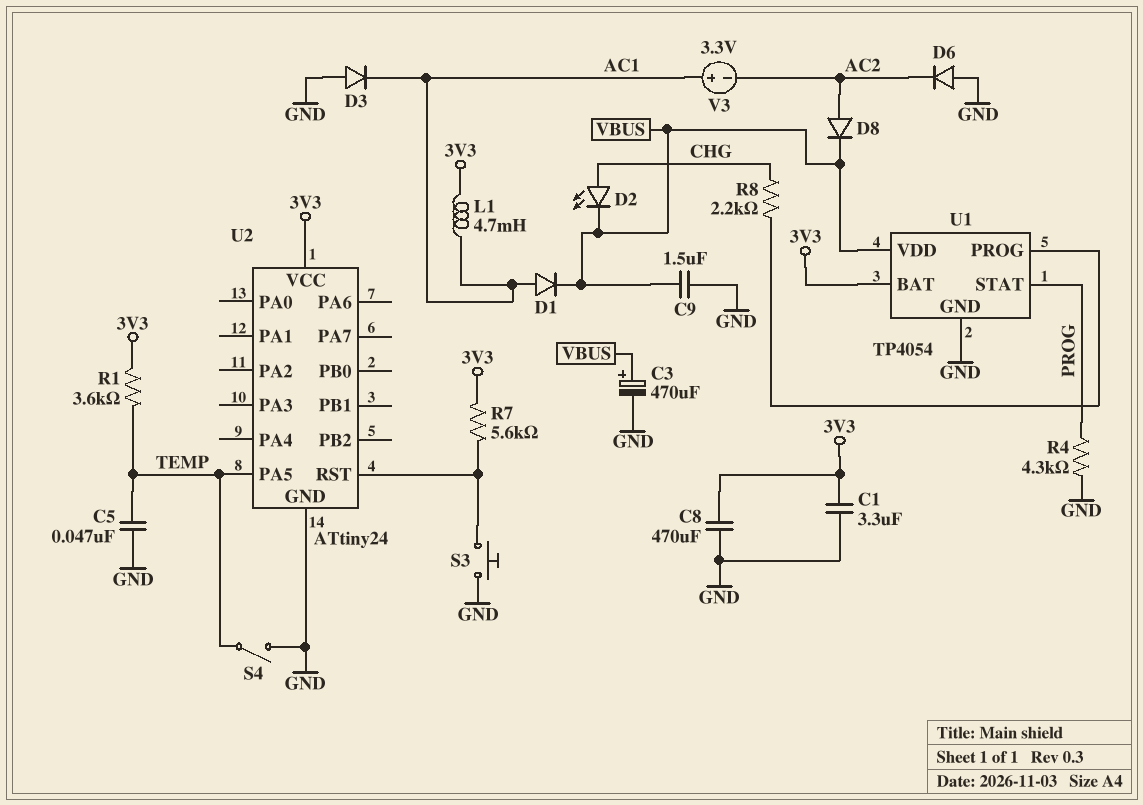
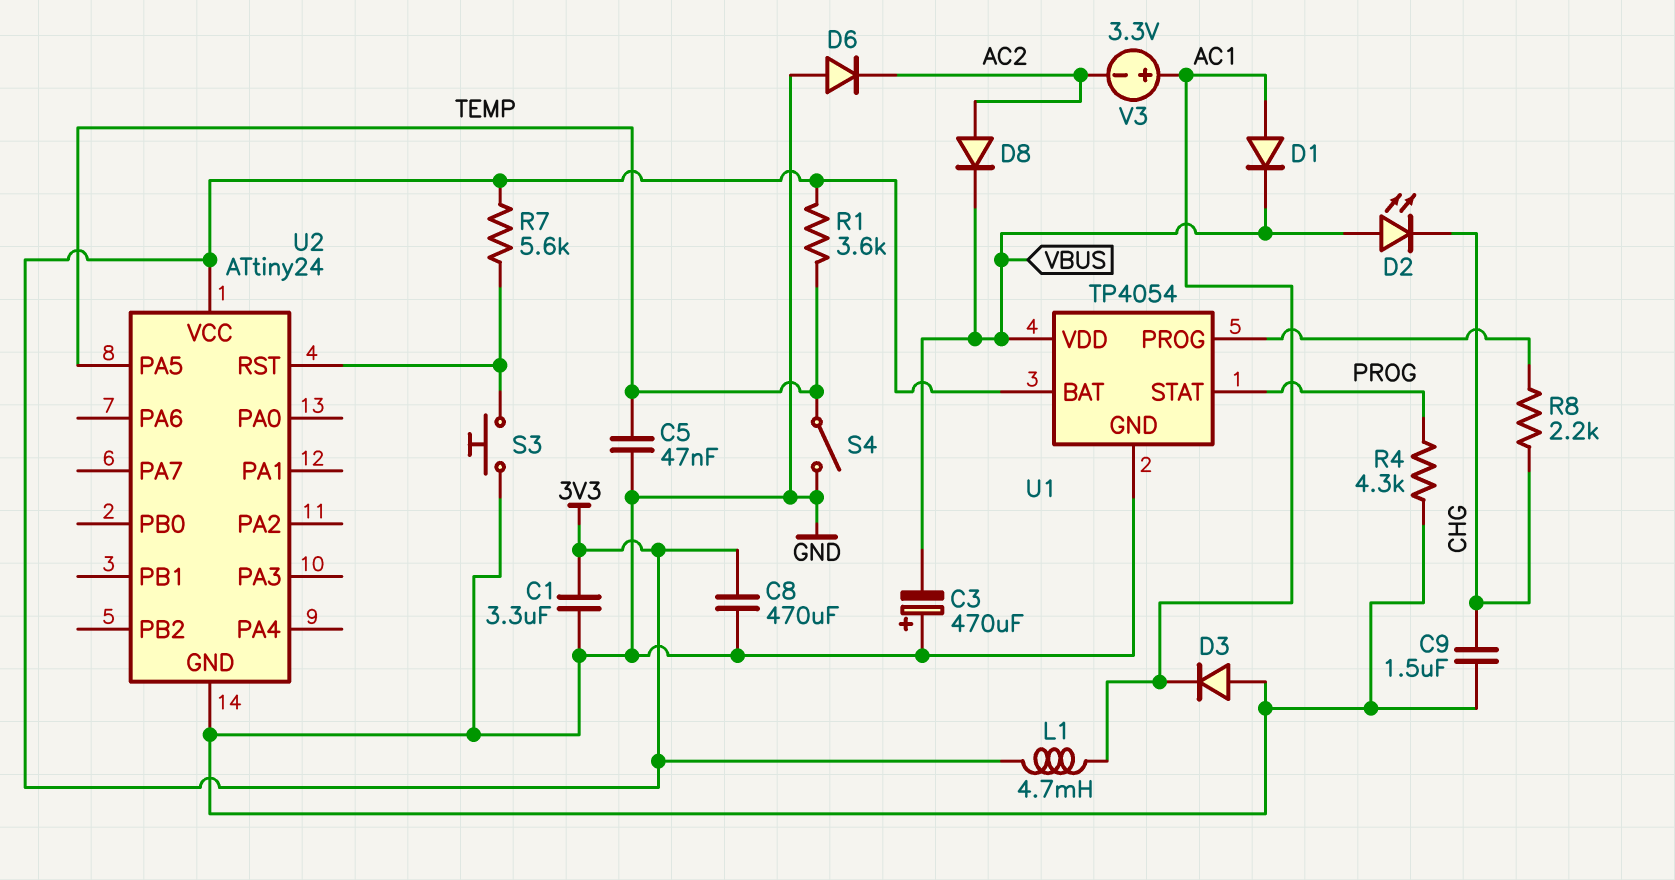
C3: 470uF (plus VBUS, minus GND) -> 470uF (plus GND, minus VBUS)
C9: 1.5uF (GND, VBUS) -> 1.5uF (CHG, GND)
D2: LED (A CHG, K VBUS) -> LED (A VBUS, K CHG)

